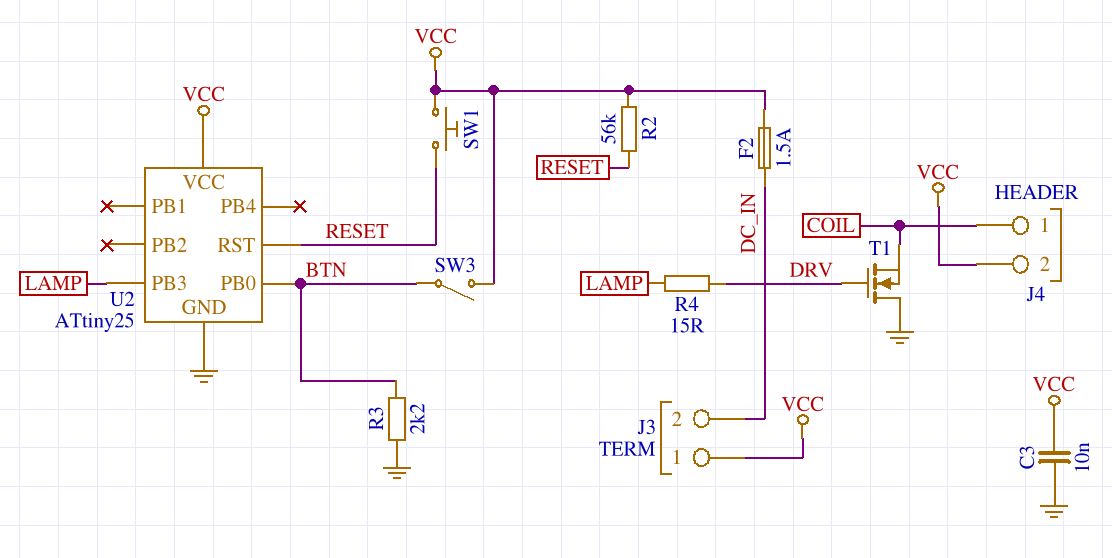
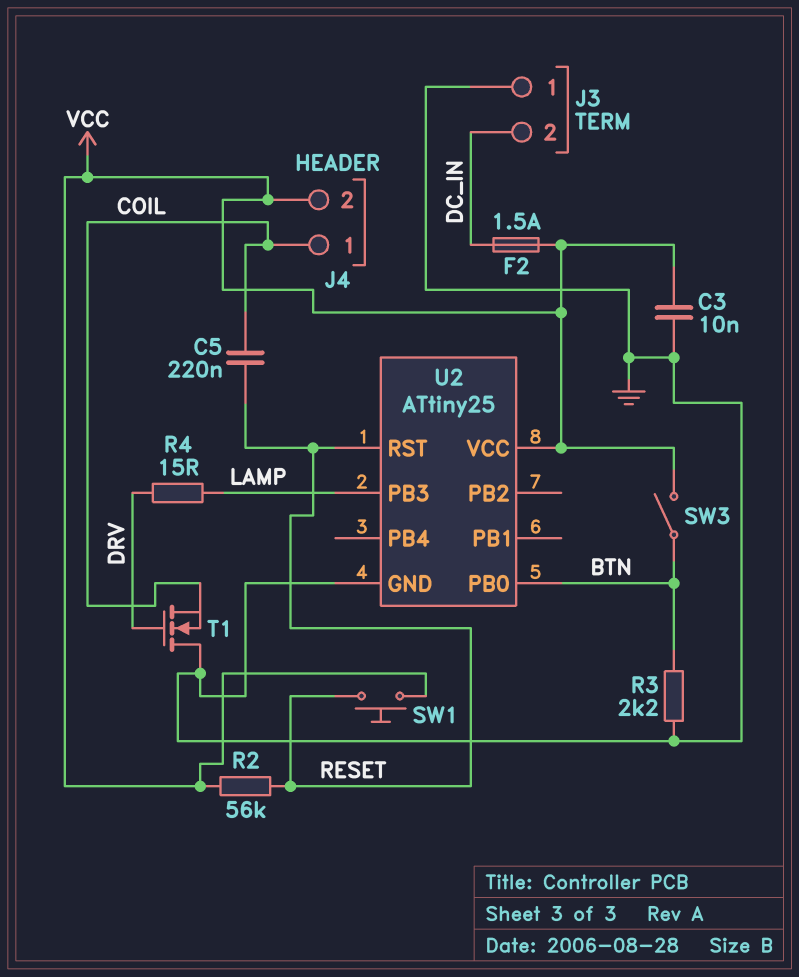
C5: none -> 220nF (COIL, RESET)
J3 pin 1: VCC -> GND

